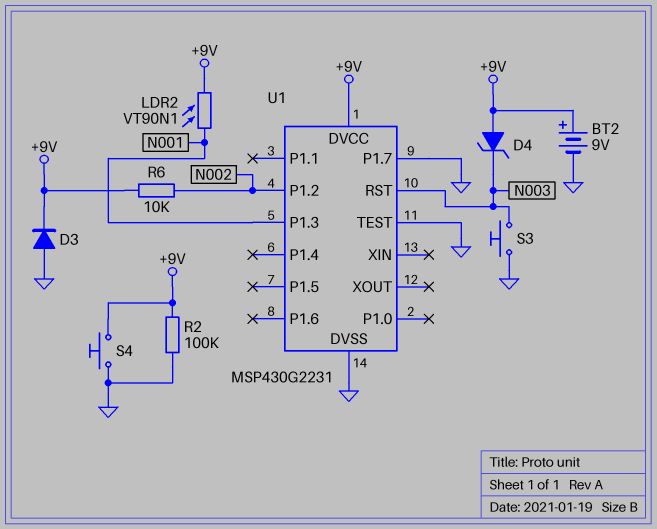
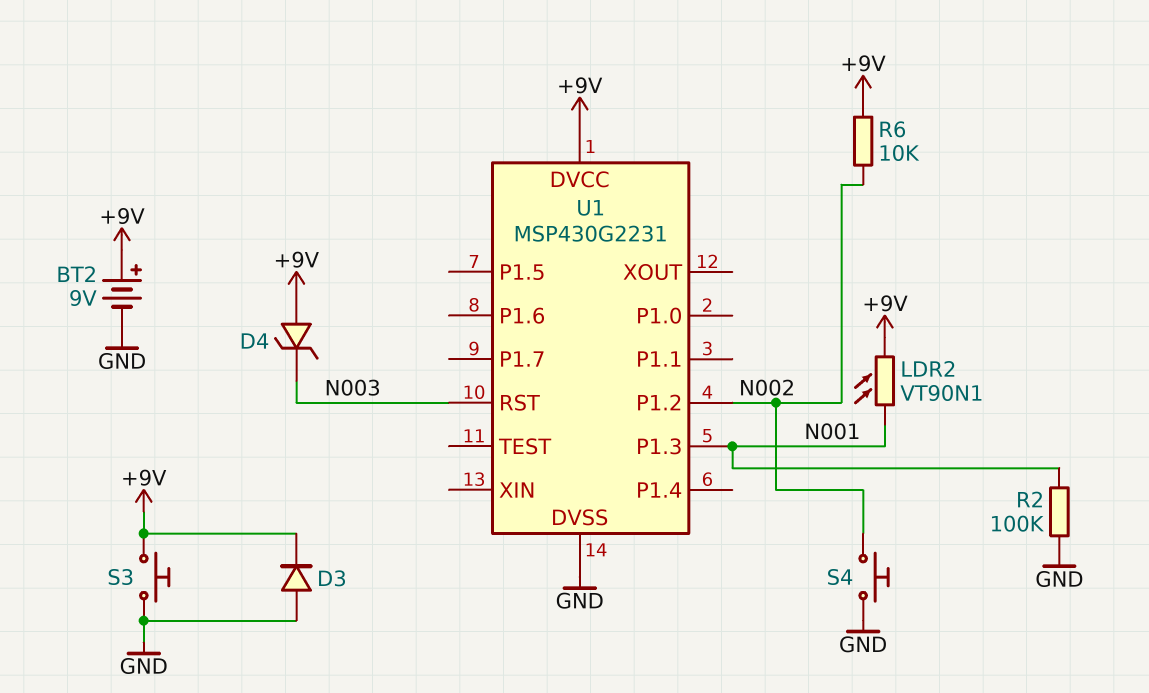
R2: 100k (+9V, GND) -> 100k (GND, N001)
S3: button (GND, N003) -> button (+9V, GND)
S4: button (+9V, GND) -> button (GND, N002)
U1 pin P1.7: GND -> none
U1 pin TEST: GND -> none

